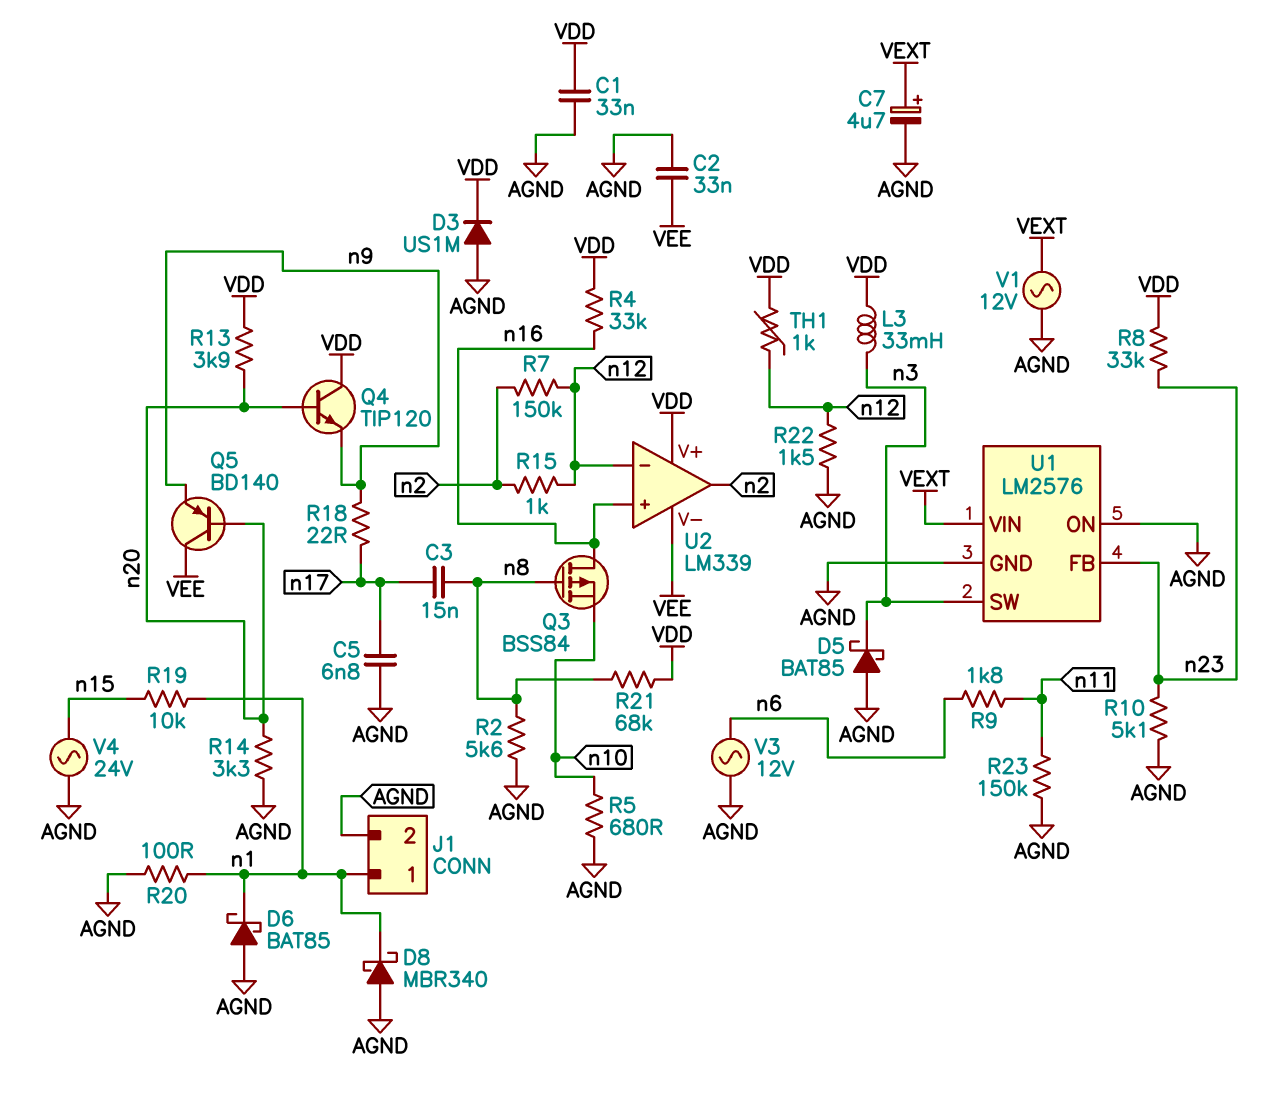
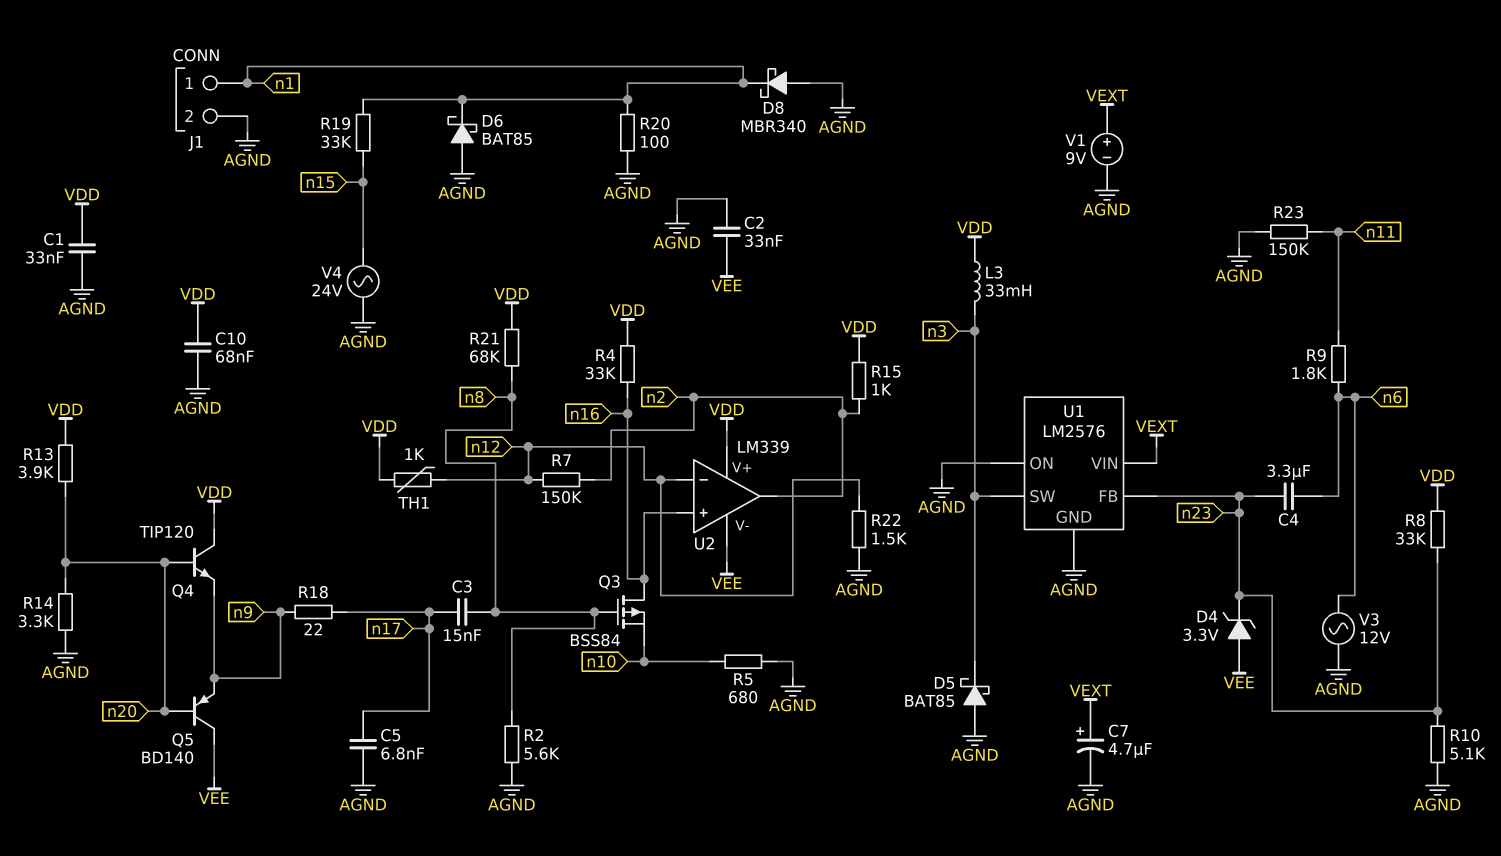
C4: none -> 3.3uF (n6, n23)
C10: none -> 68nF (AGND, VDD)
D3: diode US1M (A AGND, K VDD) -> none
D4: none -> zener 3.3V (A VEE, K n23)
R15: 1k (n2, n12) -> 1k (VDD, n2)
R19: 10k (n1, n15) -> 33k (n1, n15)
V1: AC 12V (AGND, VEXT) -> 9V (plus VEXT, minus AGND)

